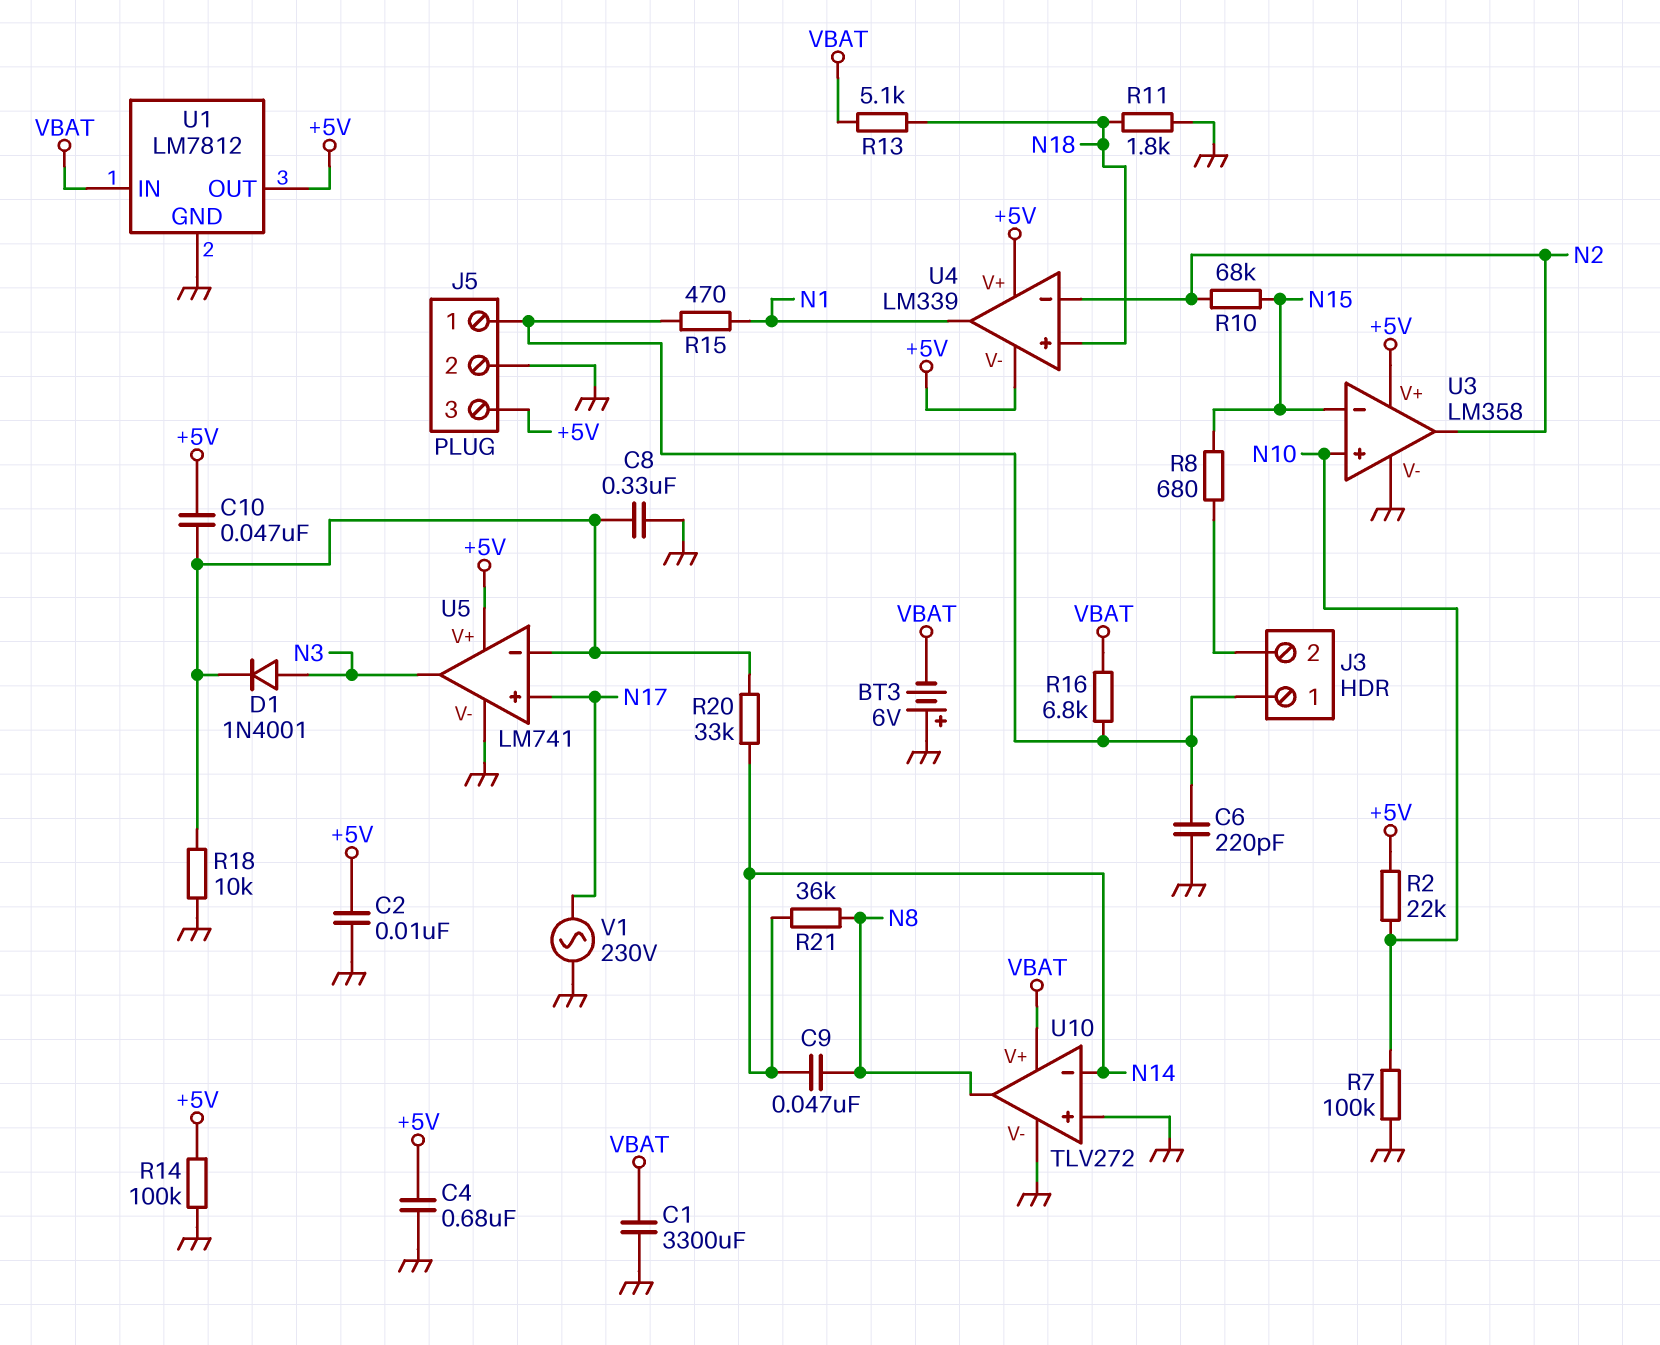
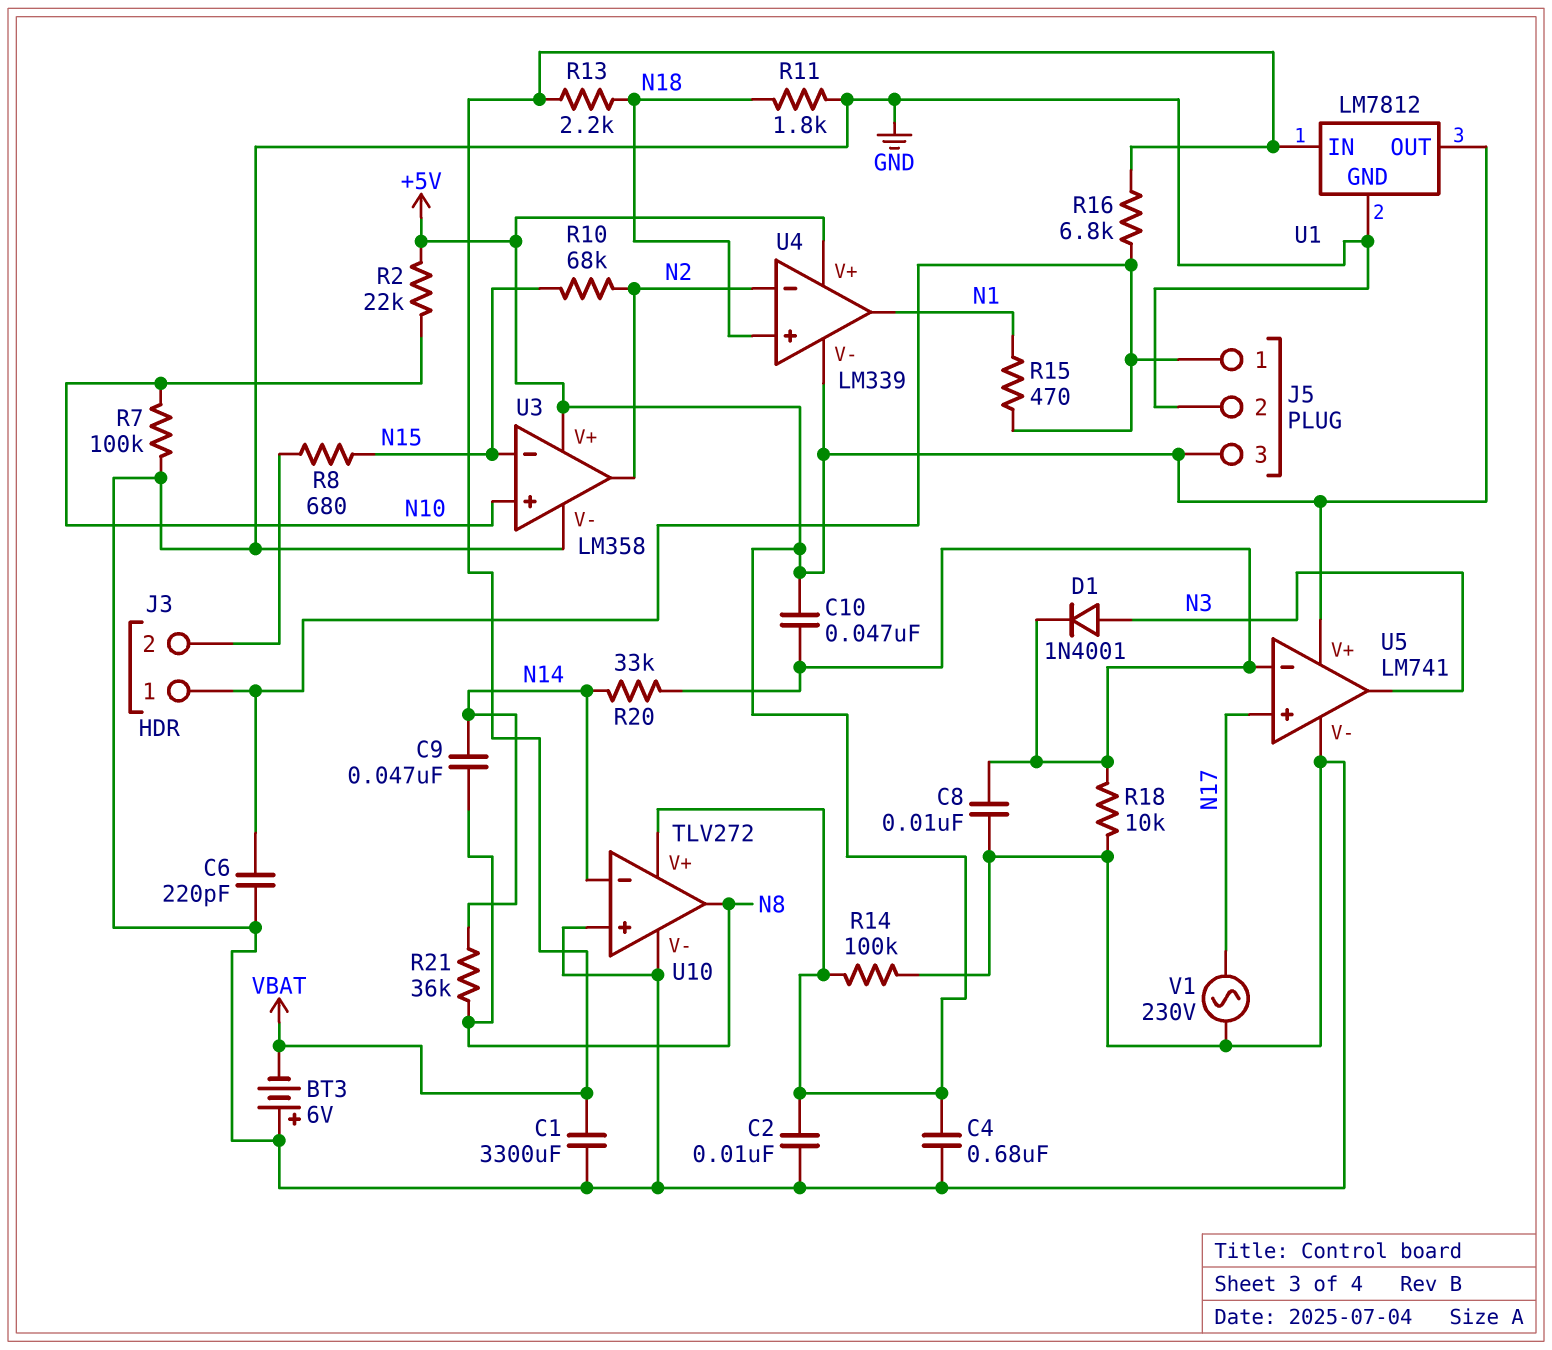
C8: 330nF (GND, U5/in-) -> 10nF (GND, U5/in-)
R13: 5.1k (N18, VBAT) -> 2.2k (N18, VBAT)
U10 pin V+: VBAT -> +5V

